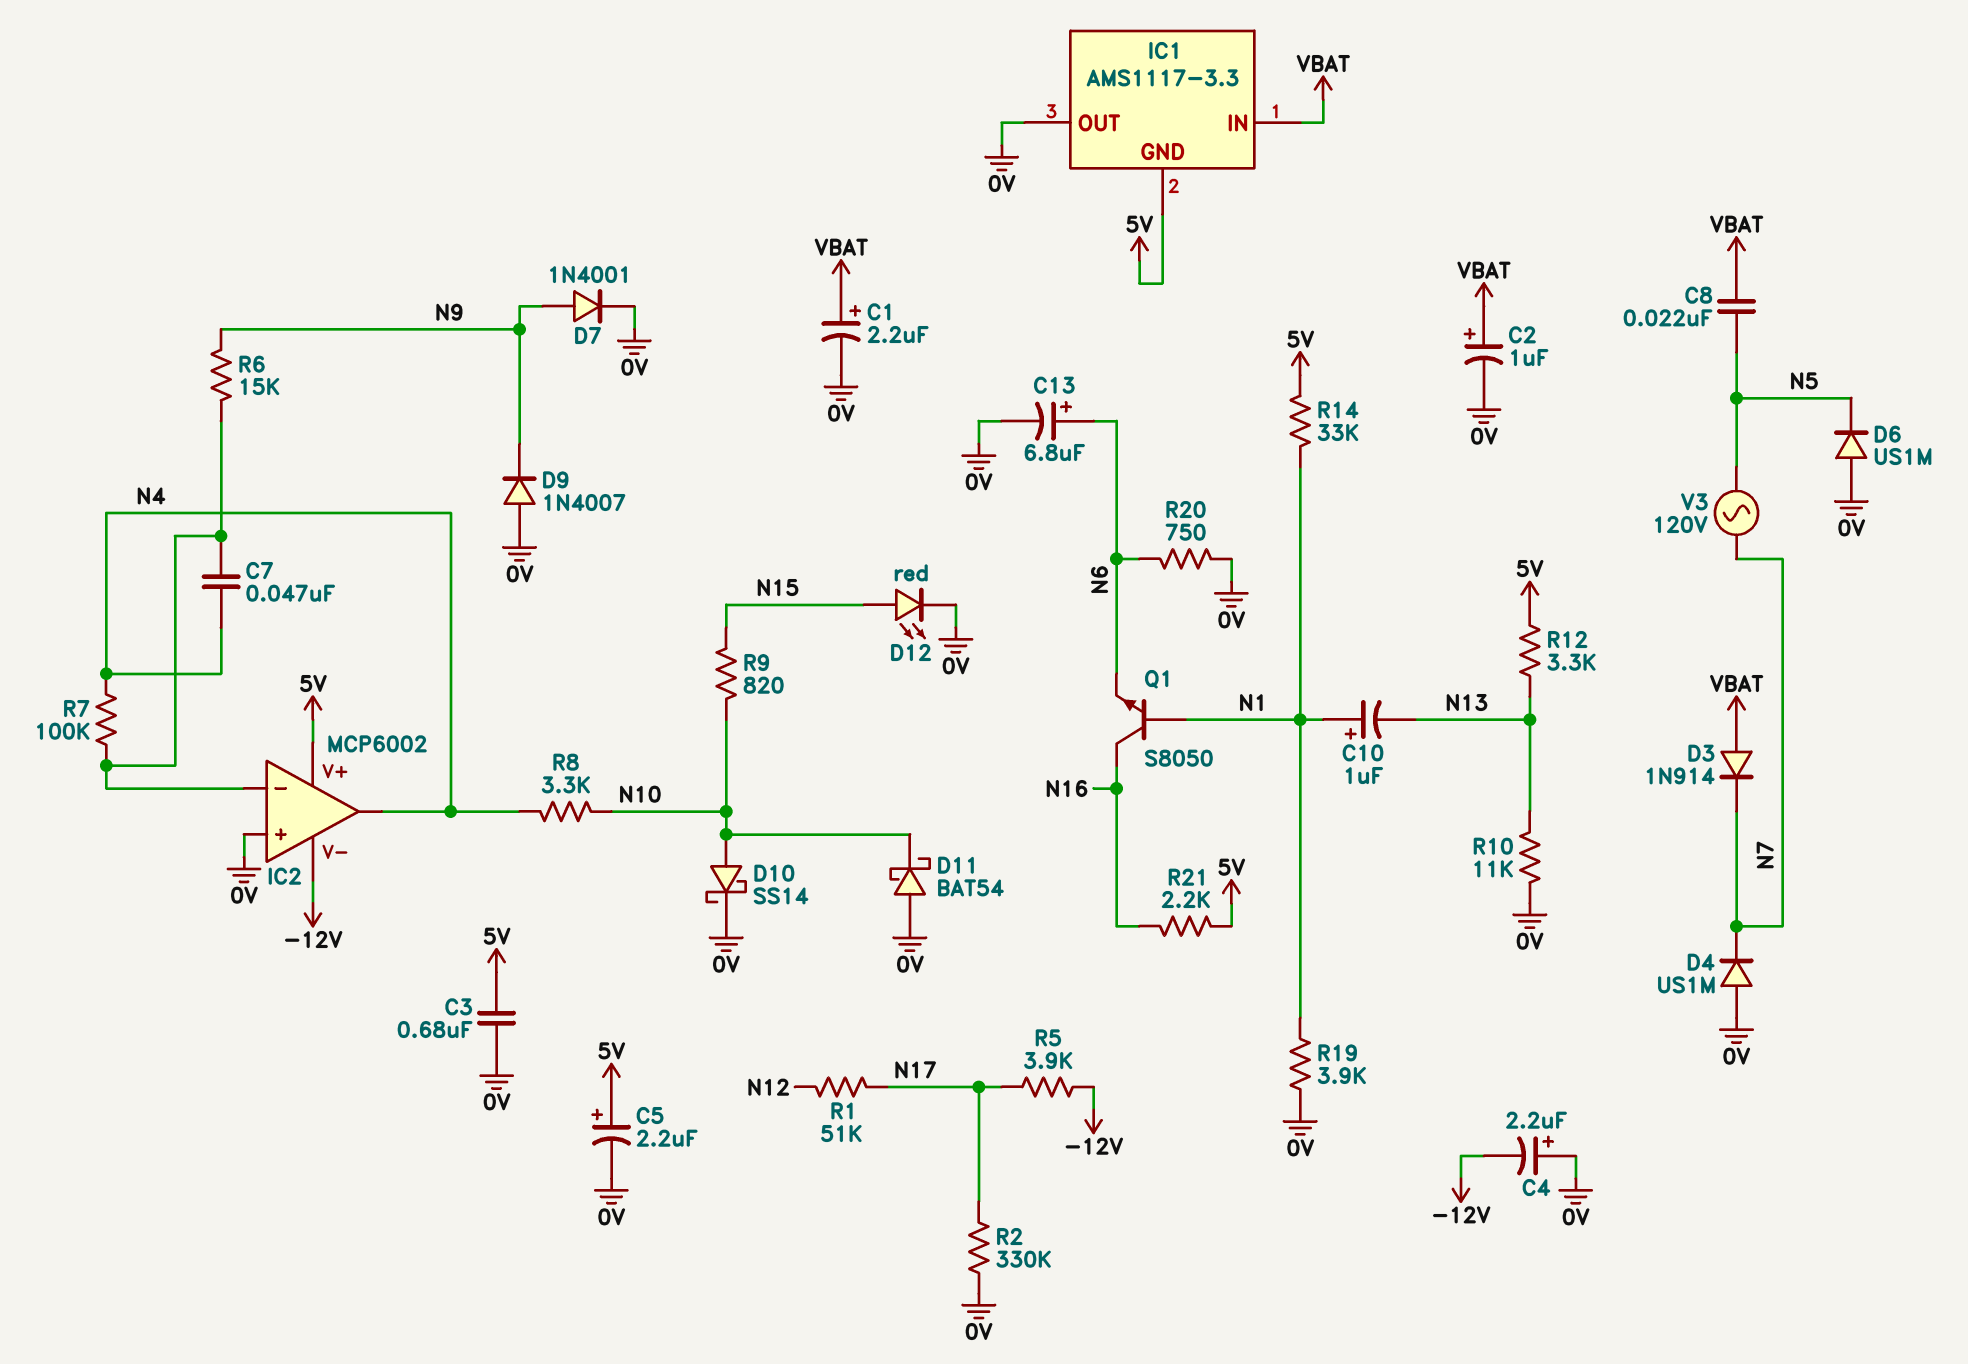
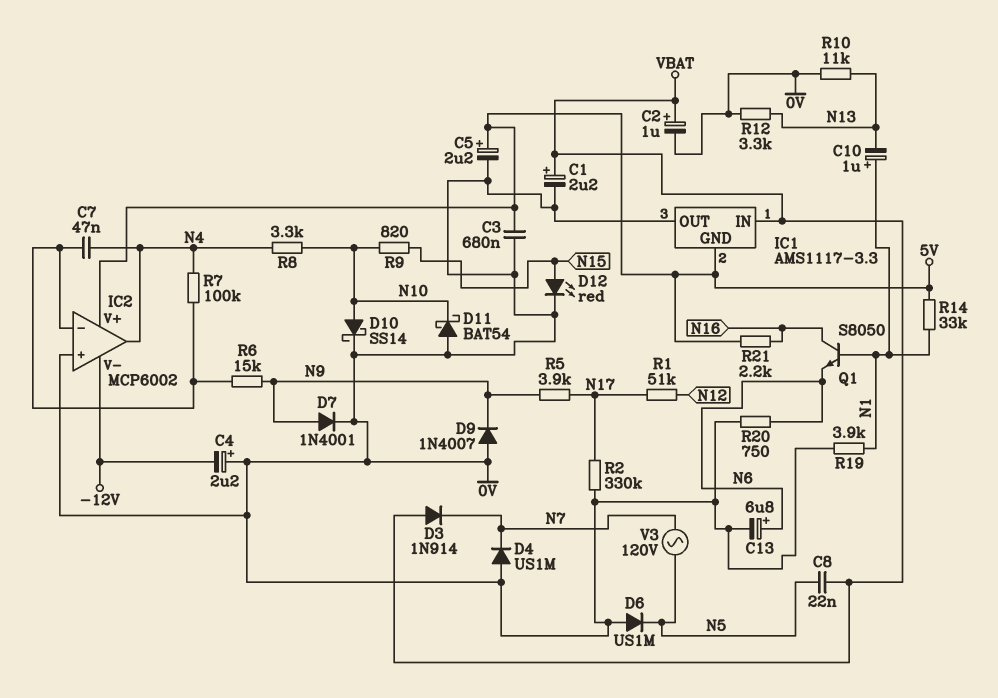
R5: 3.9k (-12V, N17) -> 3.9k (N9, N17)
R12: 3.3k (5V, N13) -> 3.3k (0V, N13)

